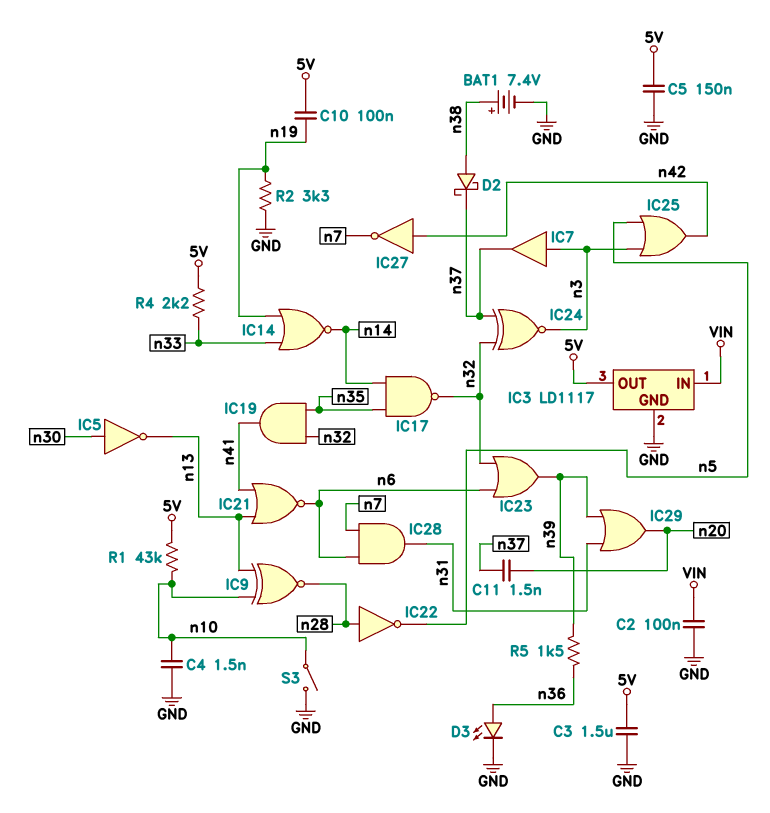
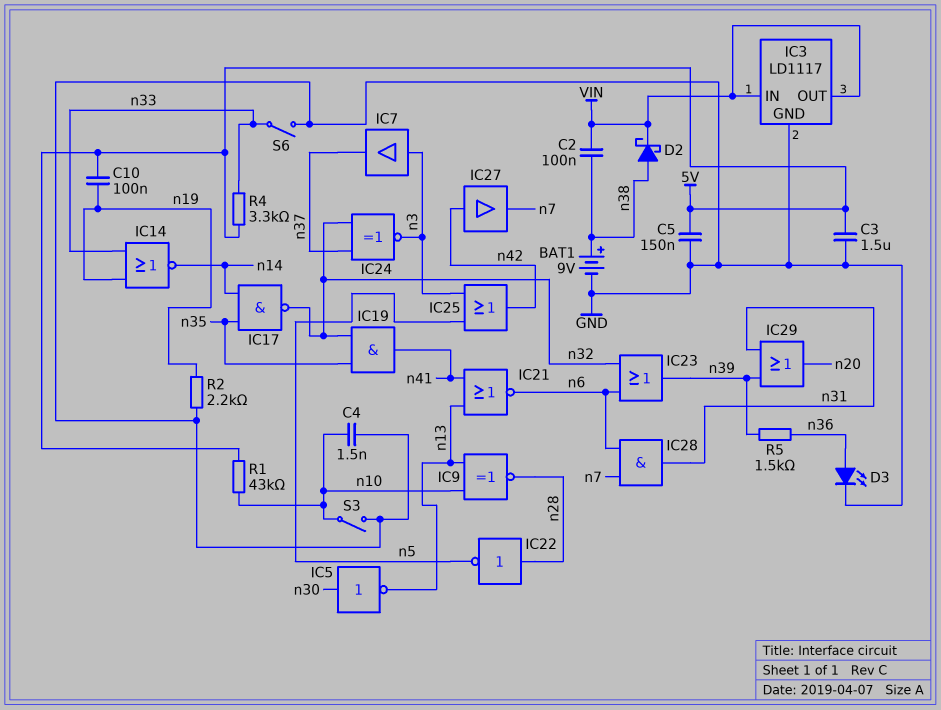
BAT1: 7.4V (plus n38, minus GND) -> 9V (plus n38, minus GND)
C2: 100nF (GND, VIN) -> 100nF (VIN, n38)
C11: 1.5nF (n20, n37) -> none
D2: schottky (A n38, K n37) -> schottky (A n38, K VIN)
IC3 pin OUT: 5V -> VIN
IC27: NOT (in n42, out n7) -> buffer (in n42, out n7)
R2: 3.3k (GND, n19) -> 2.2k (GND, n19)
R4: 2.2k (5V, n33) -> 3.3k (5V, n33)
S6: none -> switch (GND, n33)

